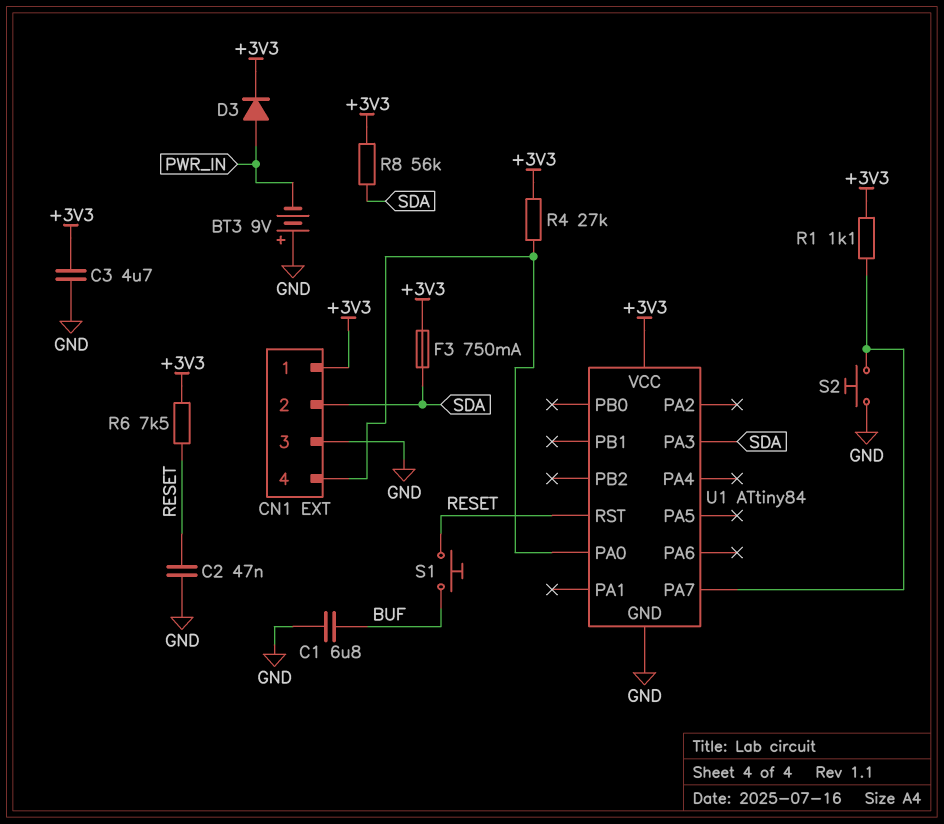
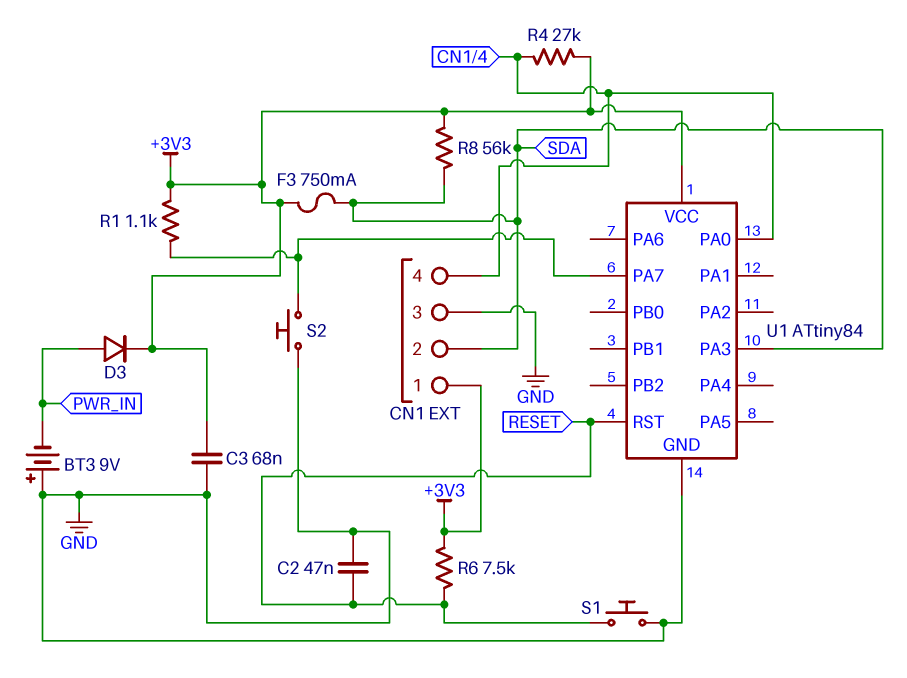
C1: 6.8uF (BUF, GND) -> none
C3: 4.7uF (+3V3, GND) -> 68nF (+3V3, GND)
S1: button (BUF, RESET) -> button (GND, RESET)

